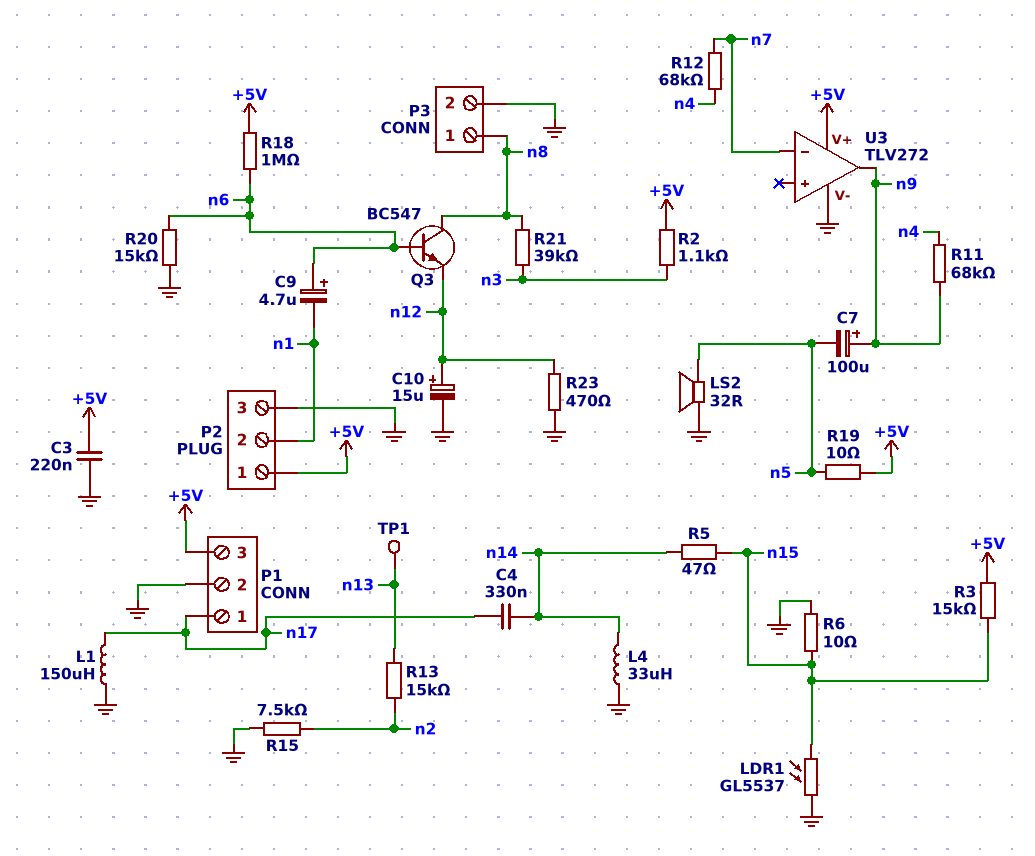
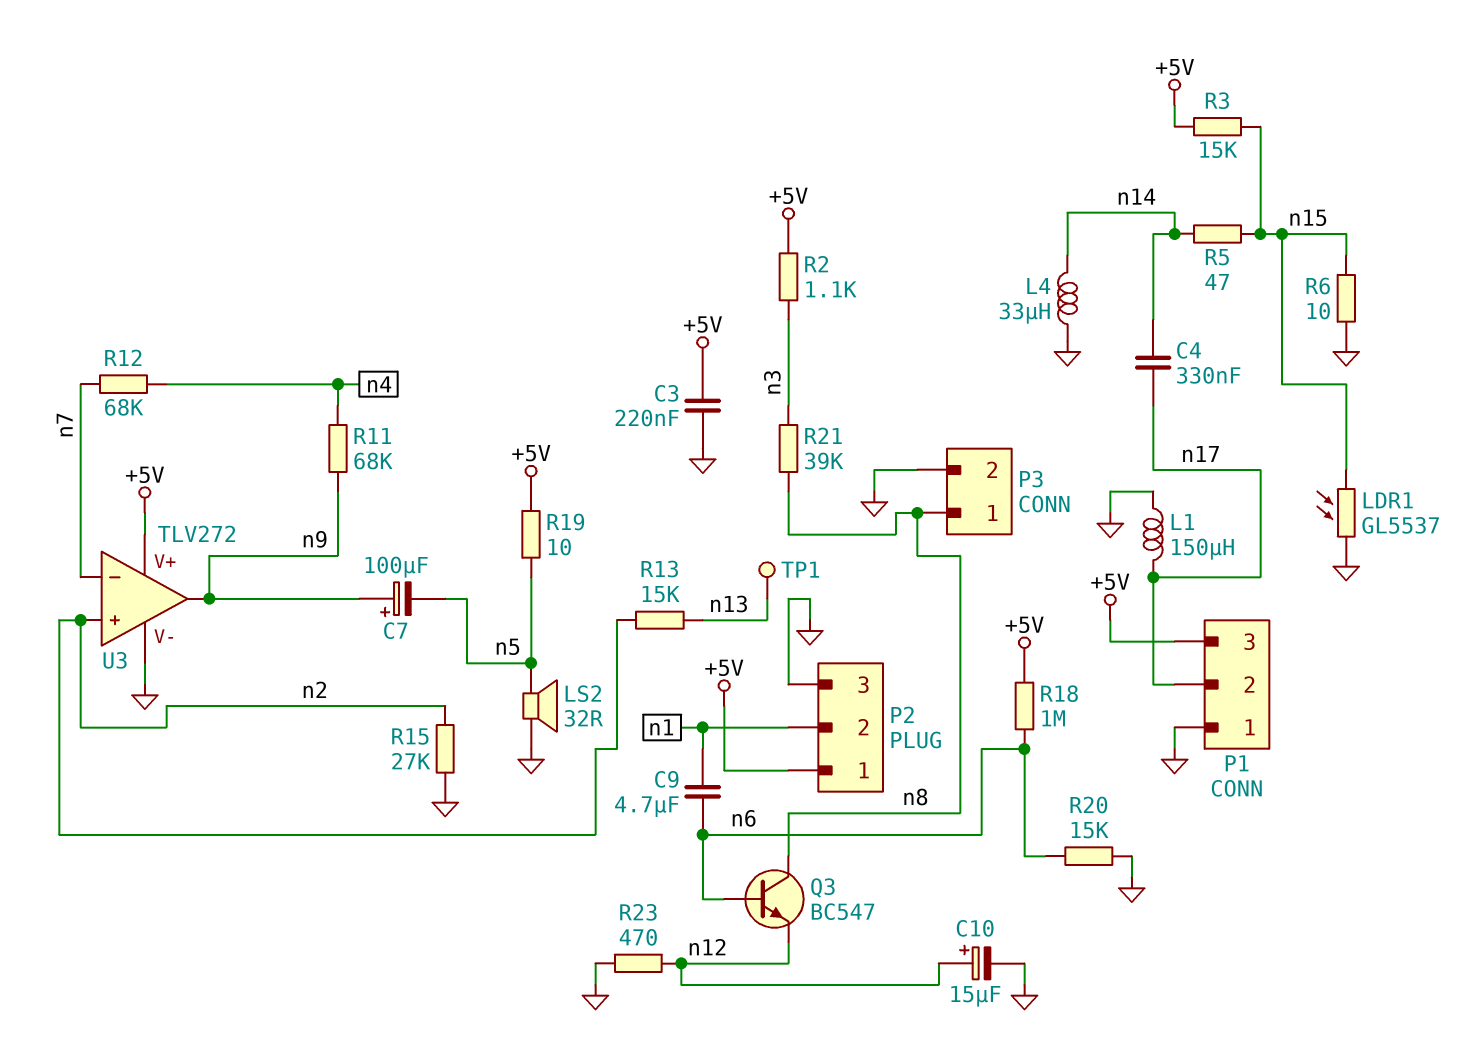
C9: 4.7uF (plus n6, minus n1) -> 4.7uF (n1, n6)
P1 pin 1: n17 -> GND
P1 pin 2: GND -> n17
R15: 7.5k (GND, n2) -> 27k (GND, n2)
U3 pin in+: none -> n2

